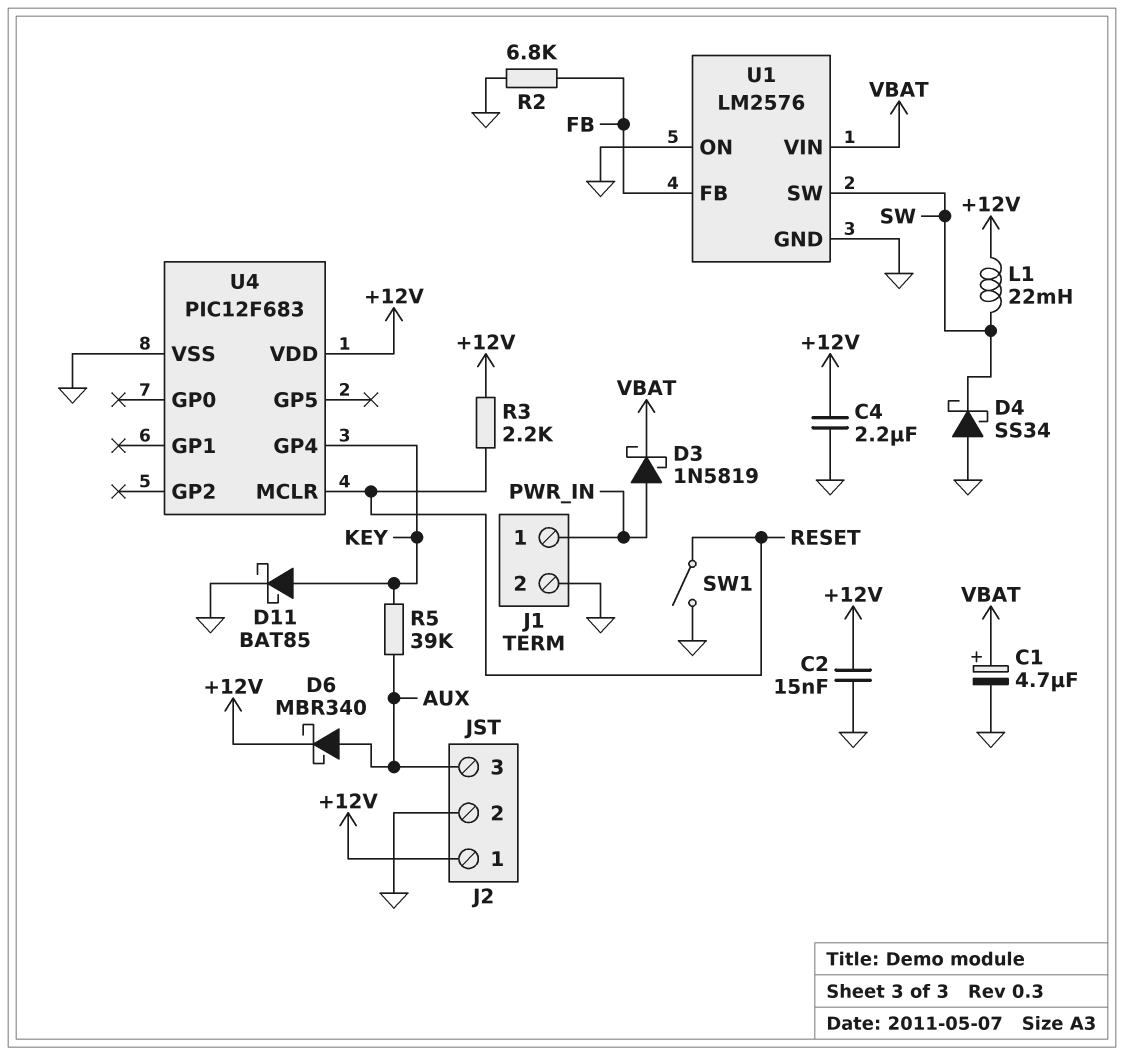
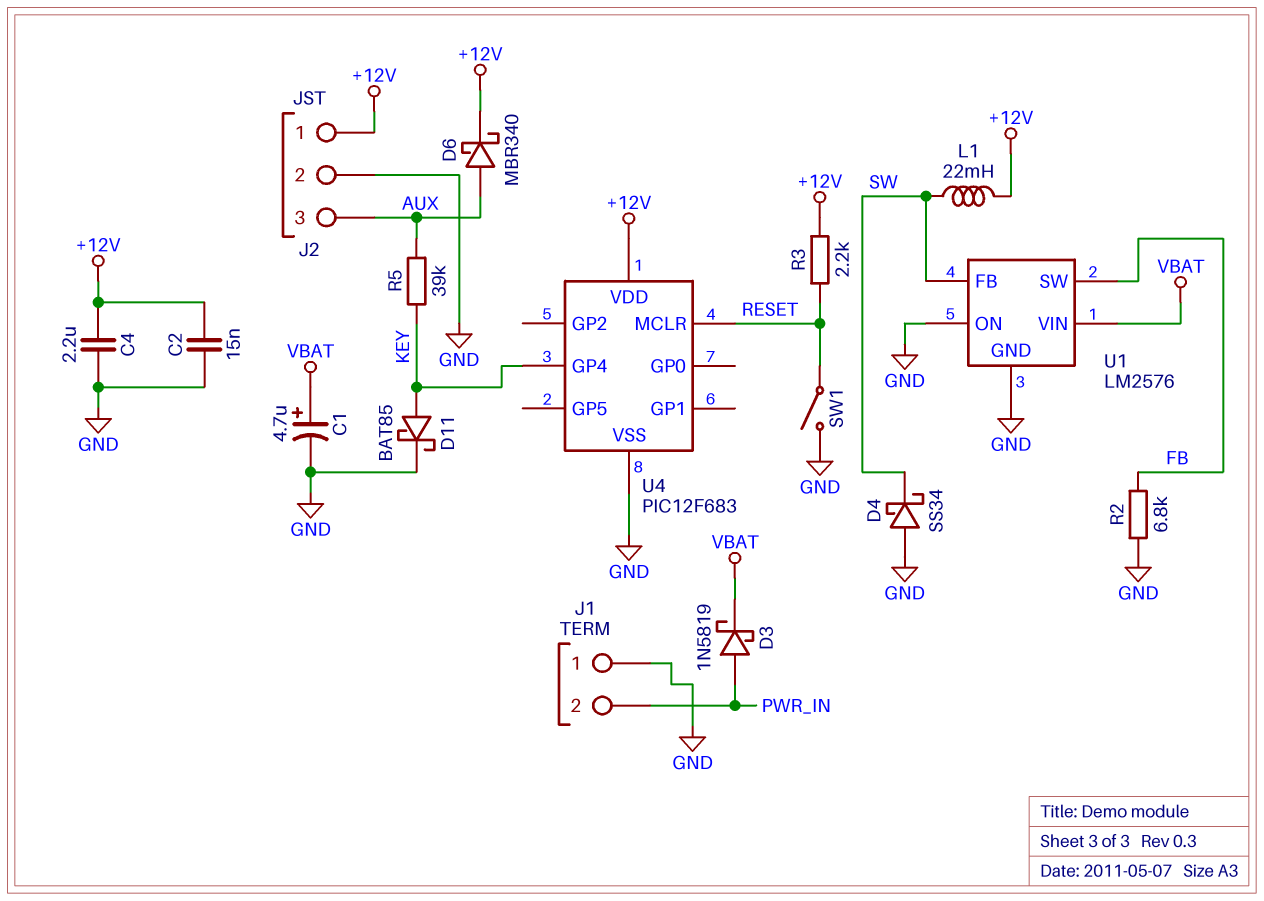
J1 pin 1: PWR_IN -> GND
J1 pin 2: GND -> PWR_IN
U1 pin FB: FB -> SW
U1 pin SW: SW -> FB

